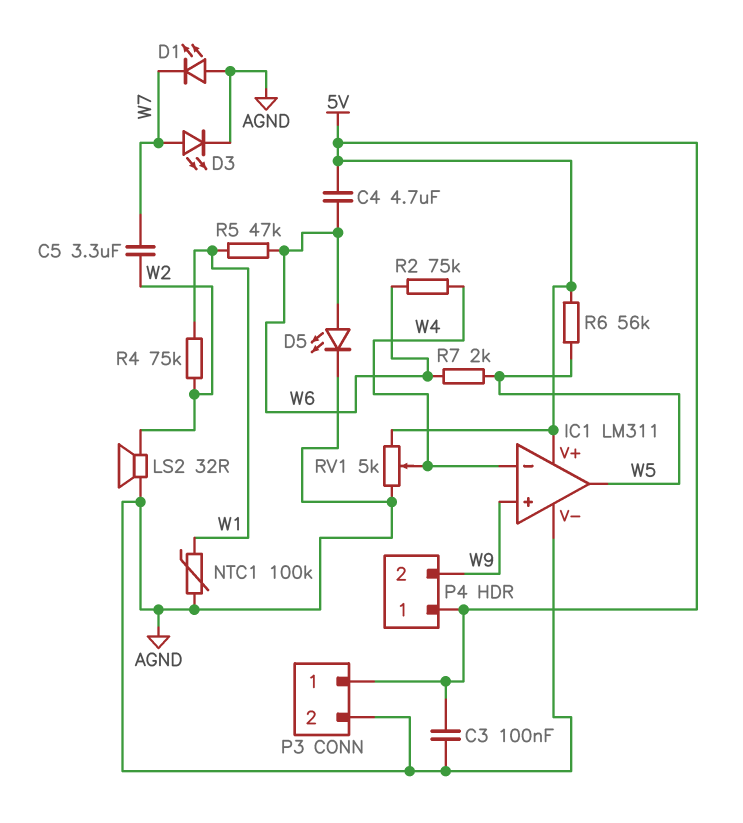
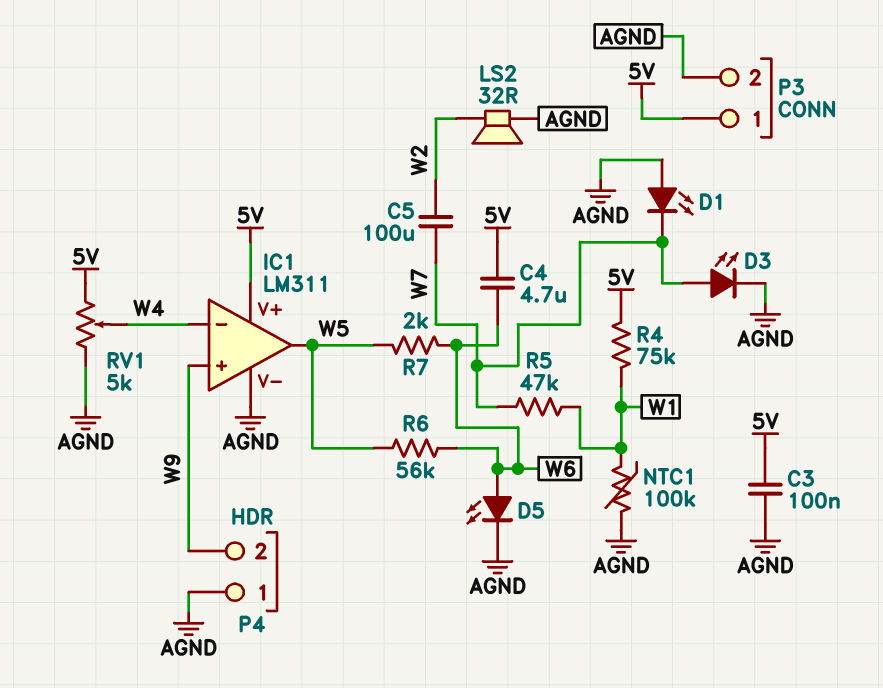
C5: 3.3uF (W2, W7) -> 100uF (W2, W7)
P4 pin 1: 5V -> AGND
R2: 75k (W4, W6) -> none
R4: 75k (W1, W2) -> 75k (5V, W1)
R5: 47k (W1, W6) -> 47k (W1, W7)
R6: 56k (5V, W5) -> 56k (W5, W6)

